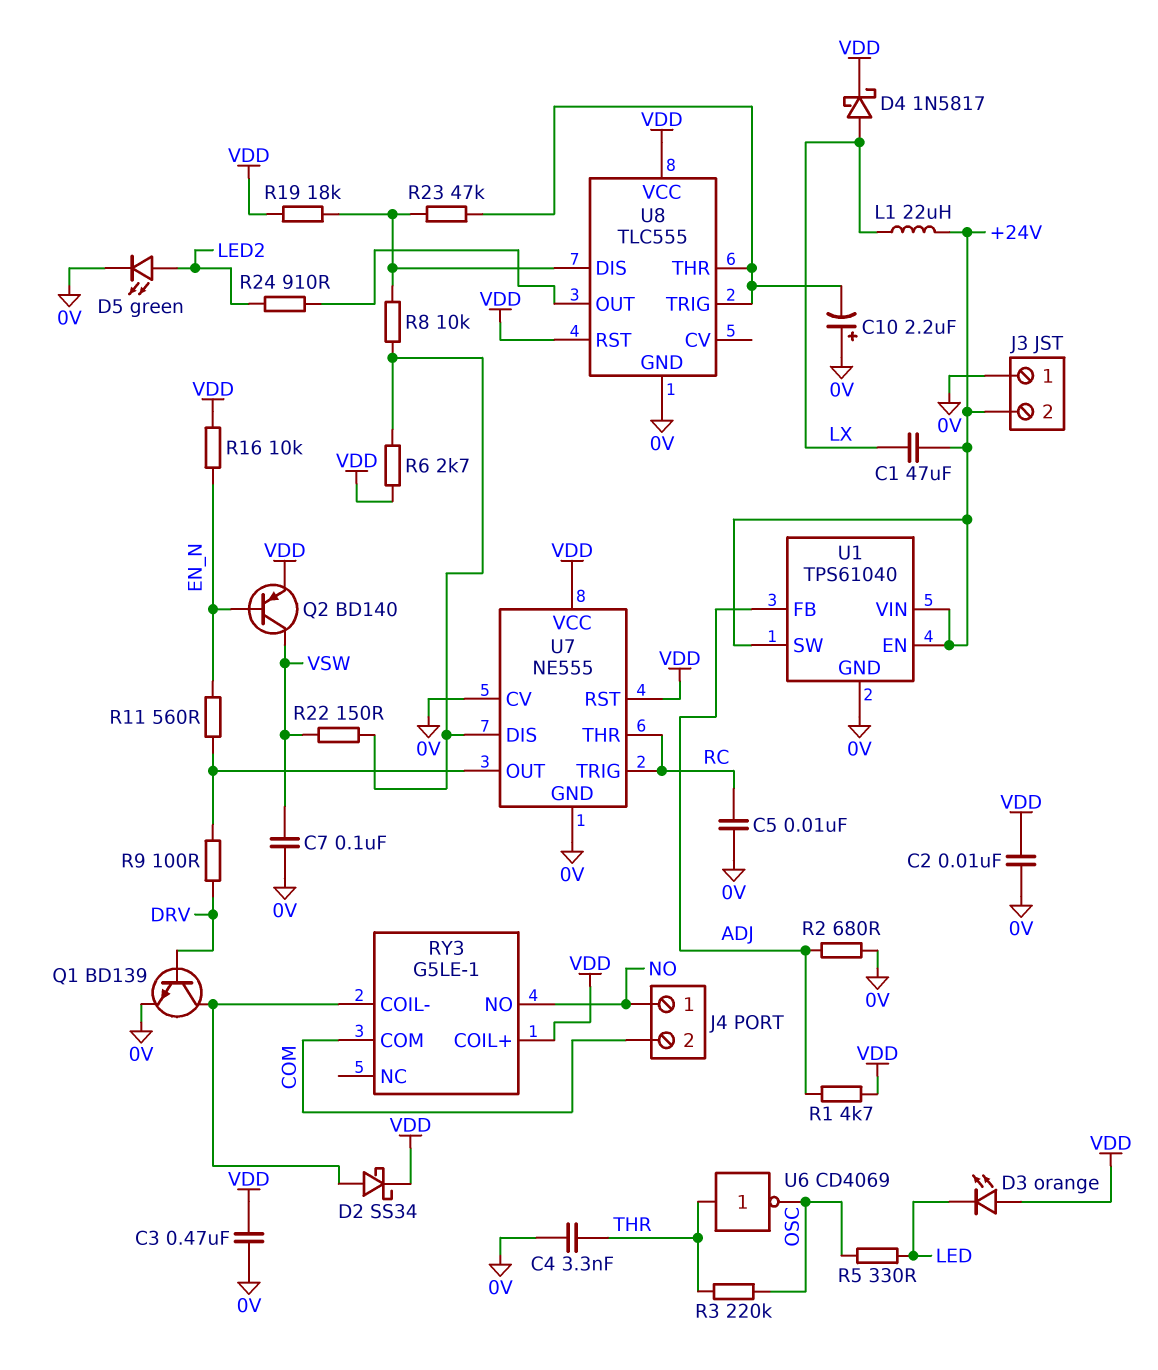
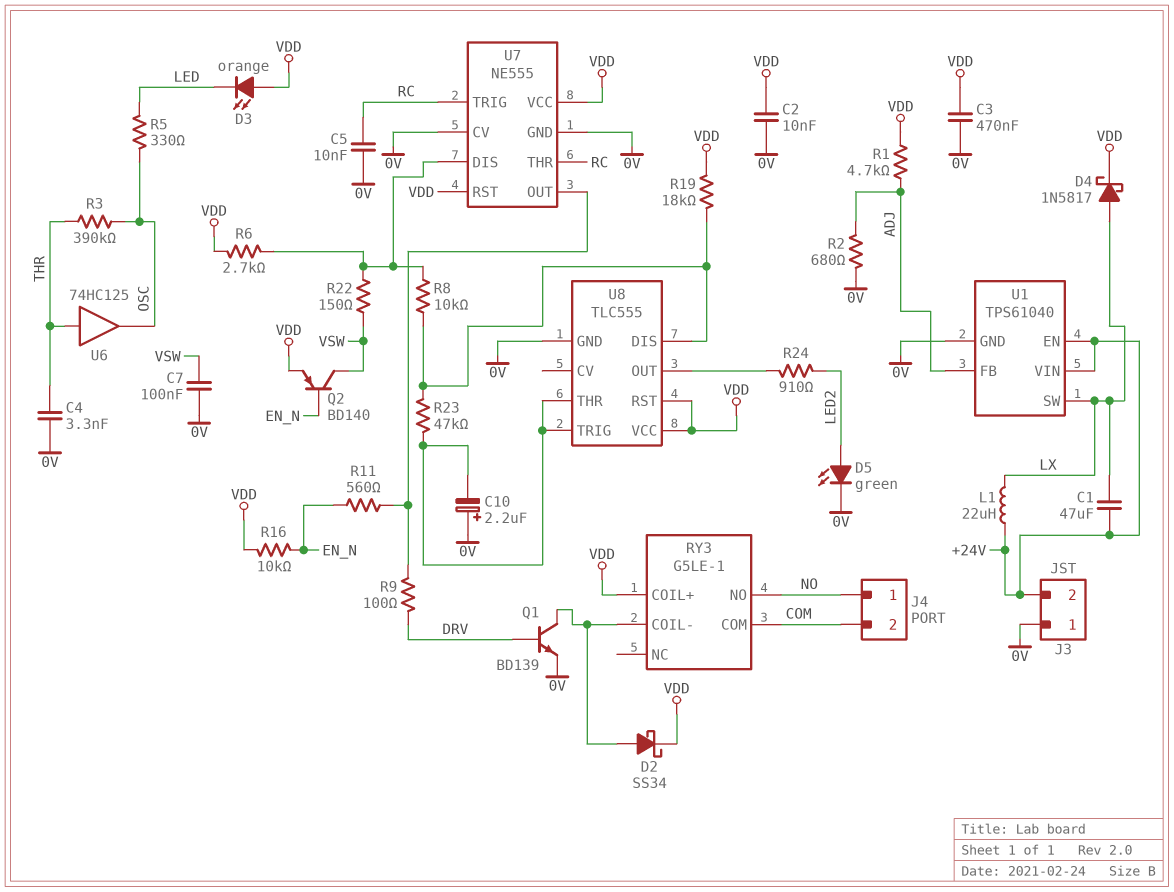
R3: 220k (OSC, THR) -> 390k (OSC, THR)
U1 pin SW: +24V -> LX
U6: NOT CD4069 (in THR, out OSC) -> buffer 74HC125 (in THR, out OSC)

